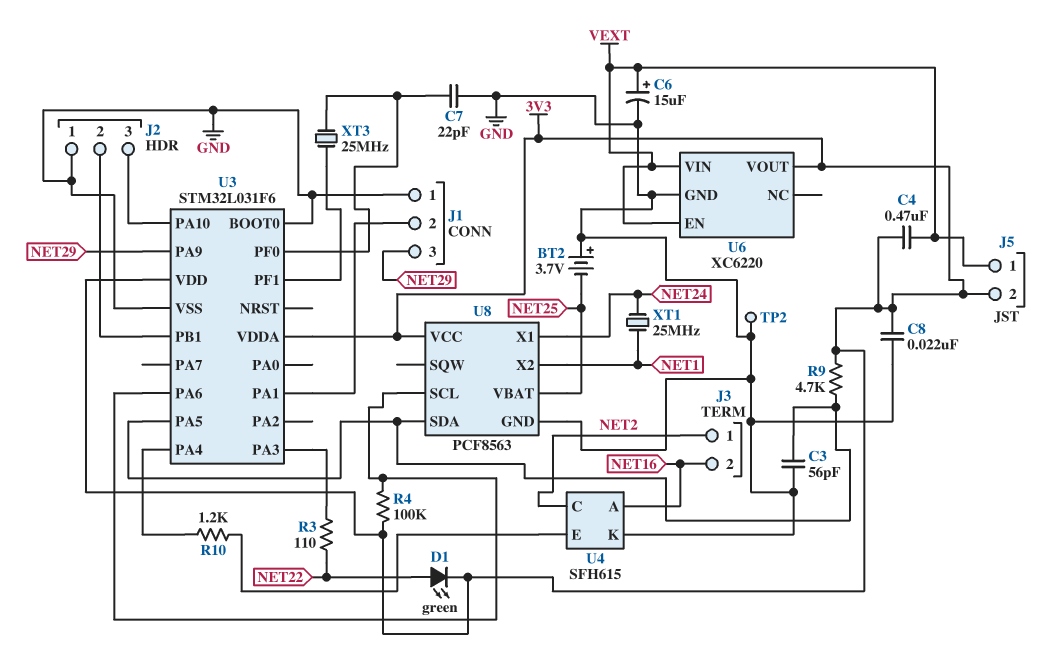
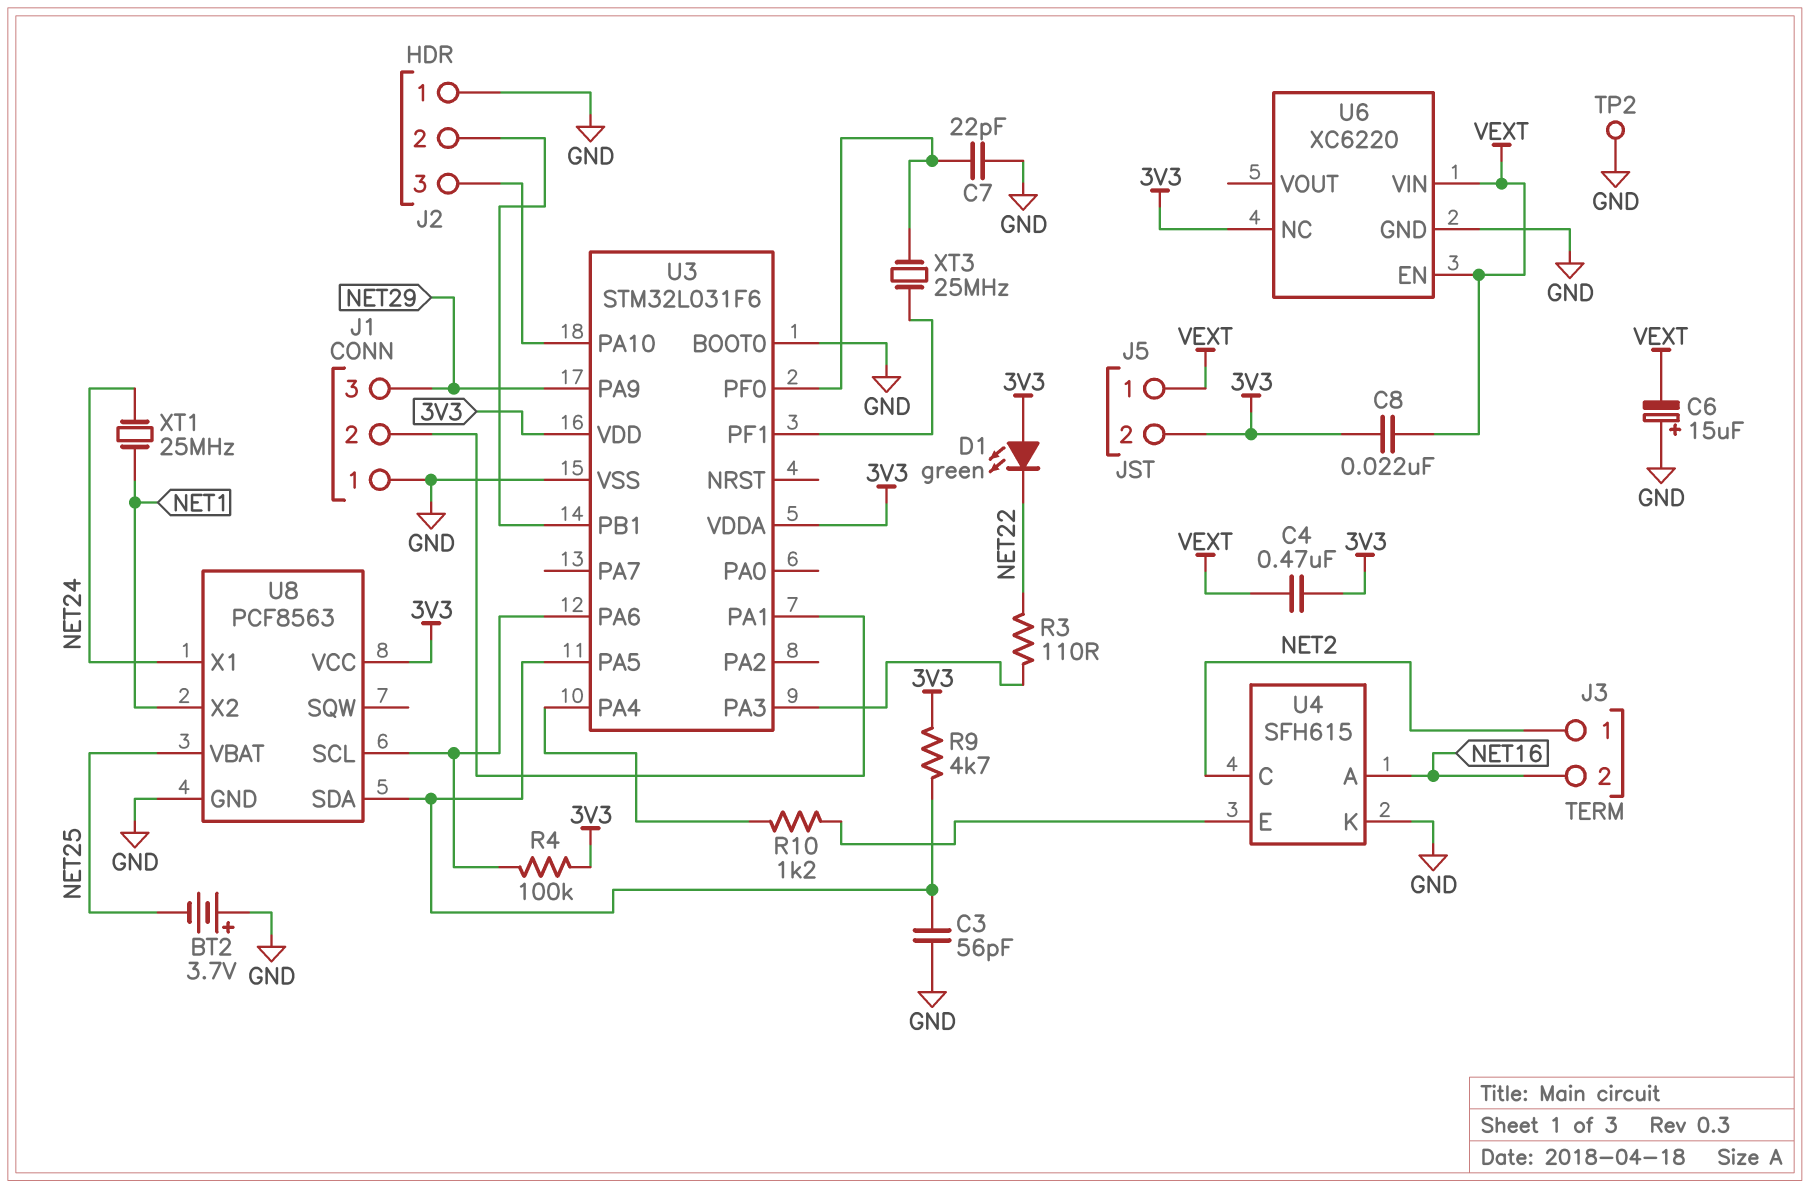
C6: 15uF (plus VEXT, minus GND) -> 15uF (plus GND, minus VEXT)
C8: 22nF (3V3, GND) -> 22nF (3V3, VEXT)
D1: LED green (A NET22, K 3V3) -> LED green (A 3V3, K NET22)
U6 pin NC: none -> 3V3
U6 pin VOUT: 3V3 -> none

